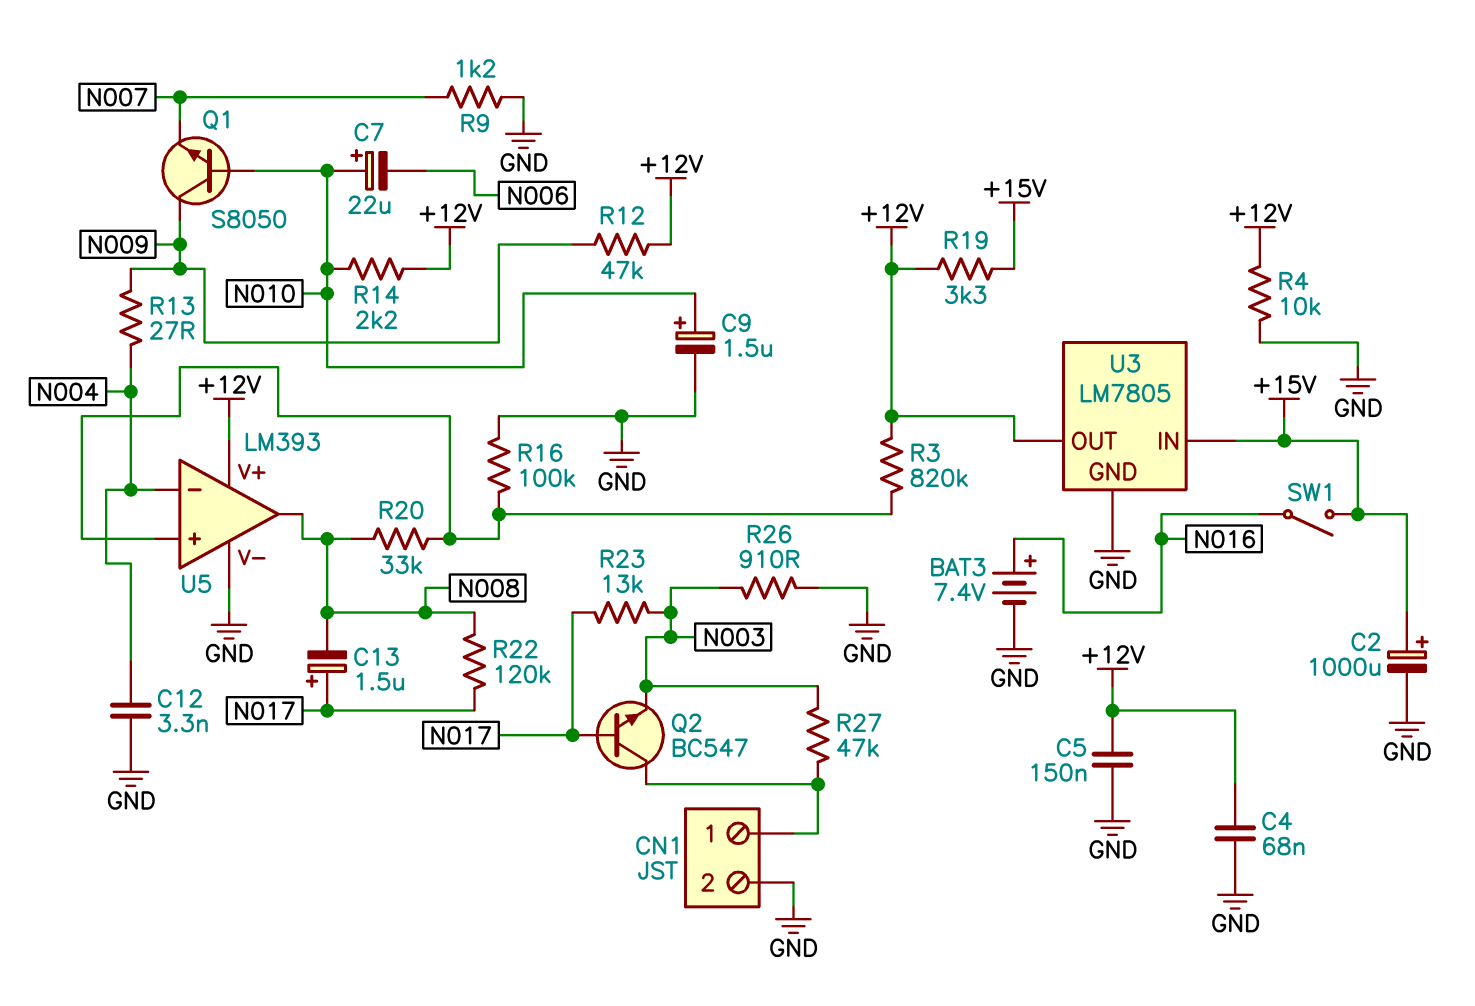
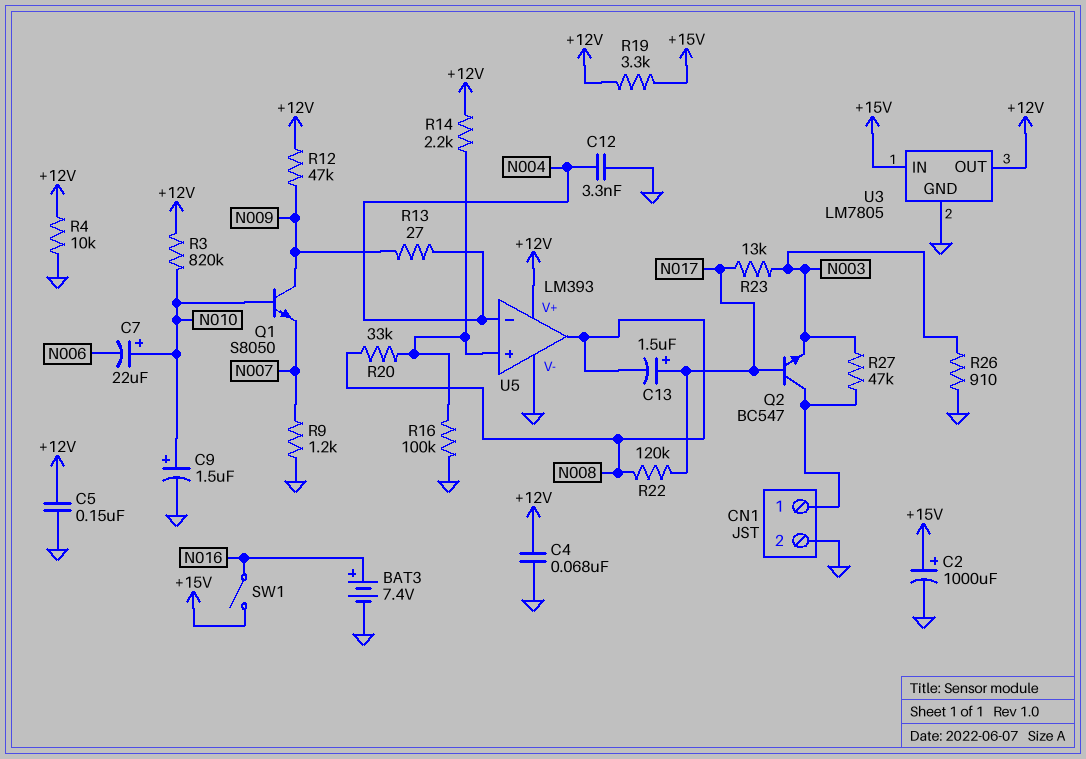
R3: 820k (+12V, U5/in+) -> 820k (+12V, N010)
R14: 2.2k (+12V, N010) -> 2.2k (+12V, U5/in+)

